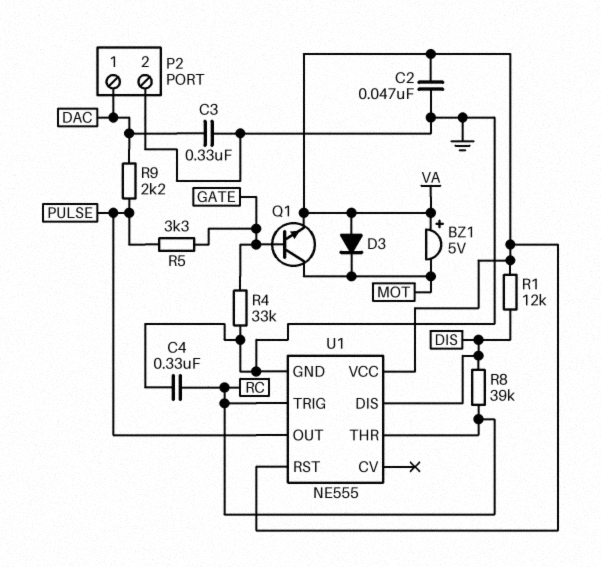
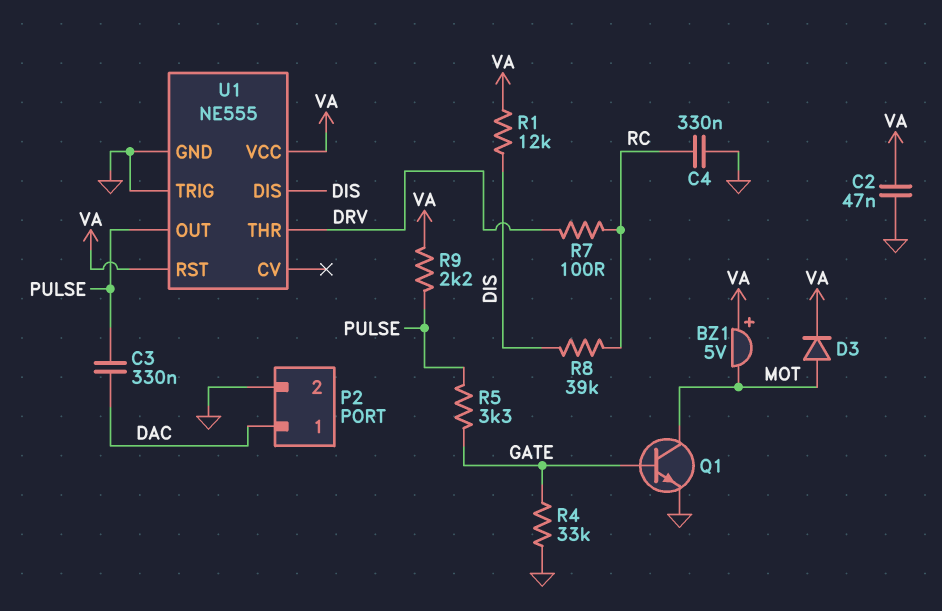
C3: 330nF (DAC, GND) -> 330nF (DAC, PULSE)
D3: diode (A VA, K MOT) -> diode (A MOT, K VA)
Q1: NPN (B GATE, C MOT, E VA) -> NPN (B GATE, C MOT, E GND)
R7: none -> 100 (DRV, RC)
R9: 2.2k (DAC, PULSE) -> 2.2k (PULSE, VA)
U1 pin THR: RC -> DRV
U1 pin TRIG: RC -> GND

